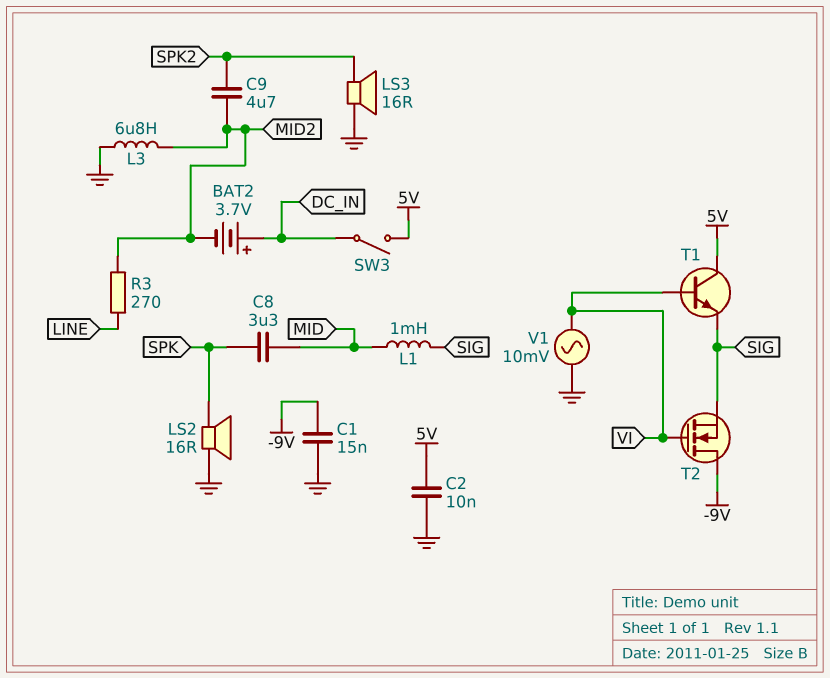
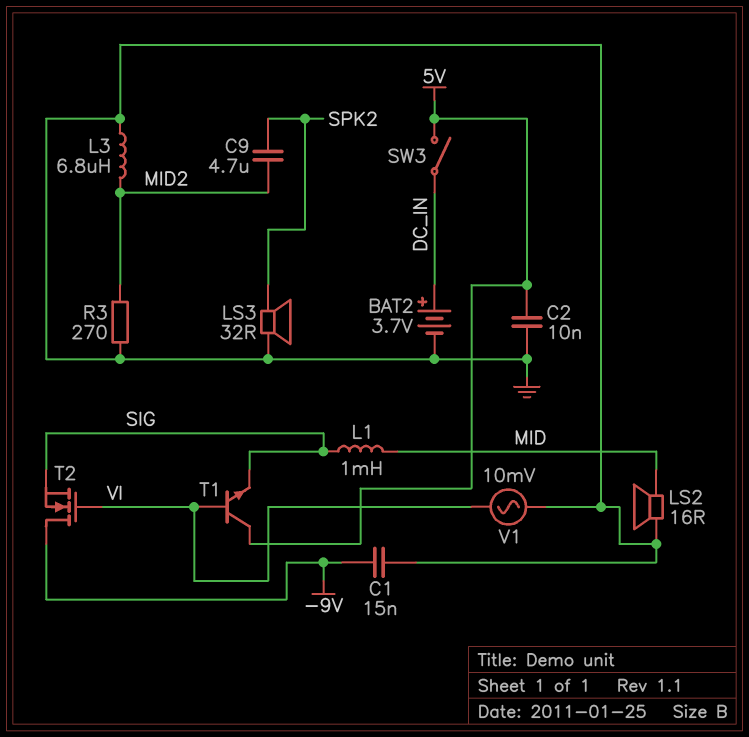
BAT2: 3.7V (plus DC_IN, minus MID2) -> 3.7V (plus DC_IN, minus GND)
C8: 3.3uF (MID, SPK) -> none
LS2: speaker 16R (GND, SPK) -> speaker 16R (GND, MID)
LS3: speaker 16R (GND, SPK2) -> speaker 32R (GND, SPK2)
R3: 270 (LINE, MID2) -> 270 (GND, MID2)

